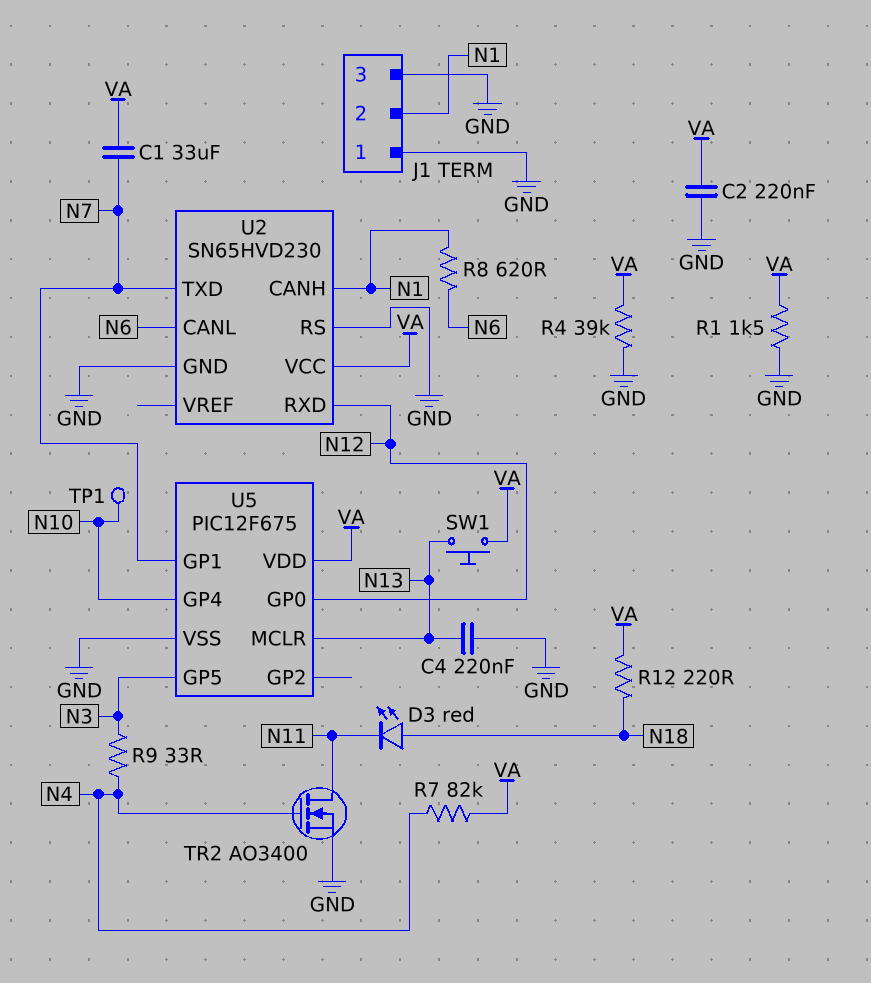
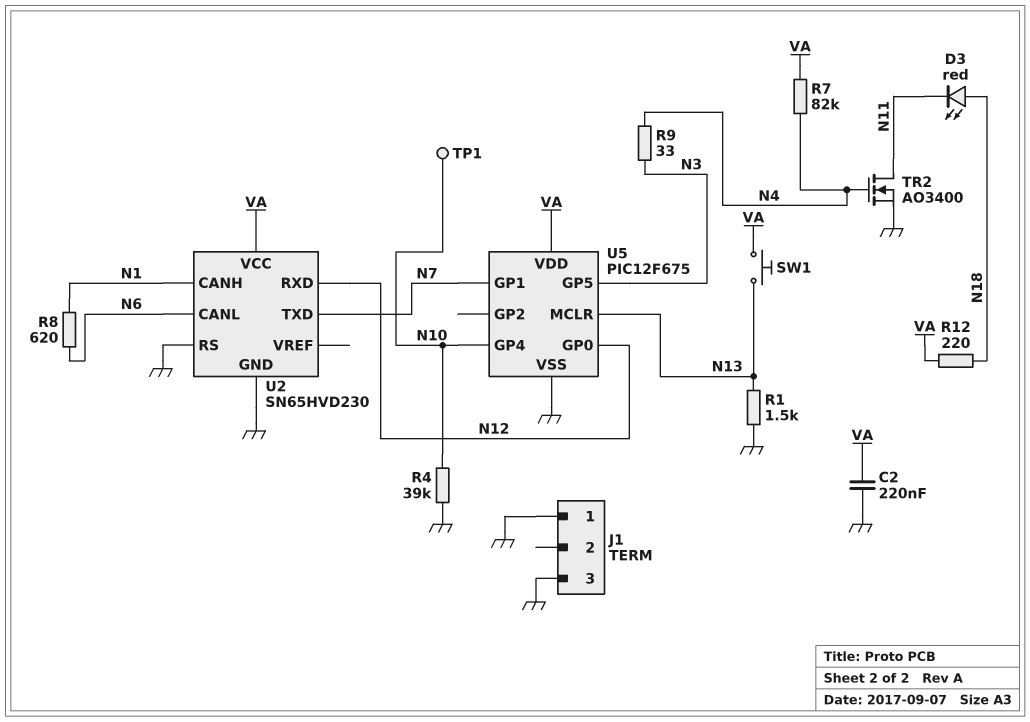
C1: 33uF (N7, VA) -> none
C4: 220nF (GND, N13) -> none
J1 pin 2: N1 -> none
R1: 1.5k (GND, VA) -> 1.5k (GND, N13)
R4: 39k (GND, VA) -> 39k (GND, N10)

